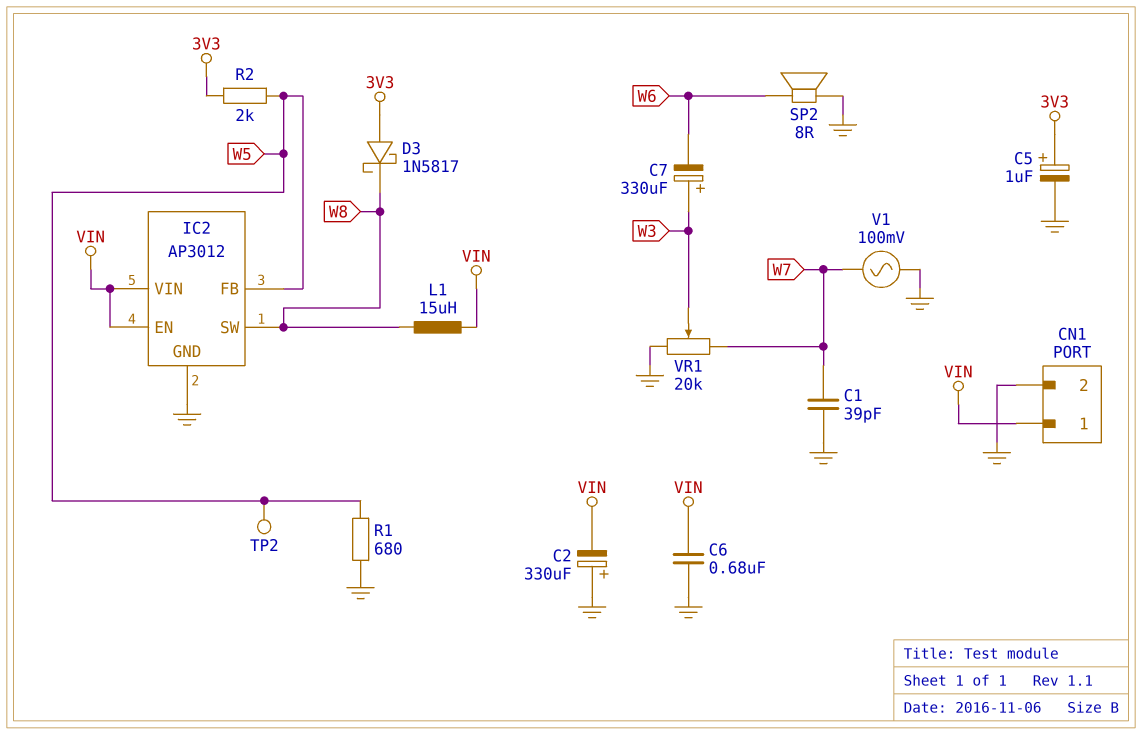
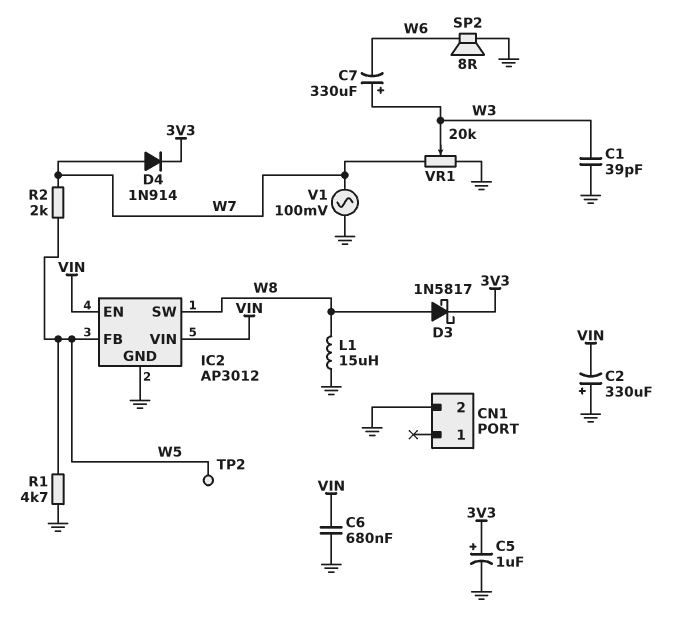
C1: 39pF (GND, W7) -> 39pF (GND, W3)
CN1 pin 1: VIN -> none
D3: schottky 1N5817 (A 3V3, K W8) -> schottky 1N5817 (A W8, K 3V3)
D4: none -> diode 1N914 (A W7, K 3V3)
L1: 15uH (VIN, W8) -> 15uH (GND, W8)
R1: 680 (GND, W5) -> 4.7k (GND, W5)
R2: 2k (3V3, W5) -> 2k (W5, W7)

